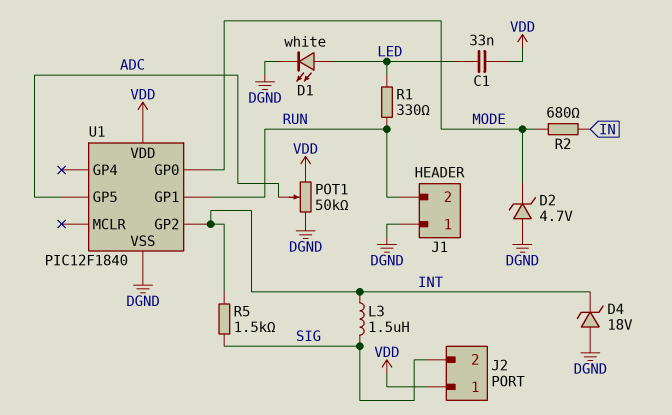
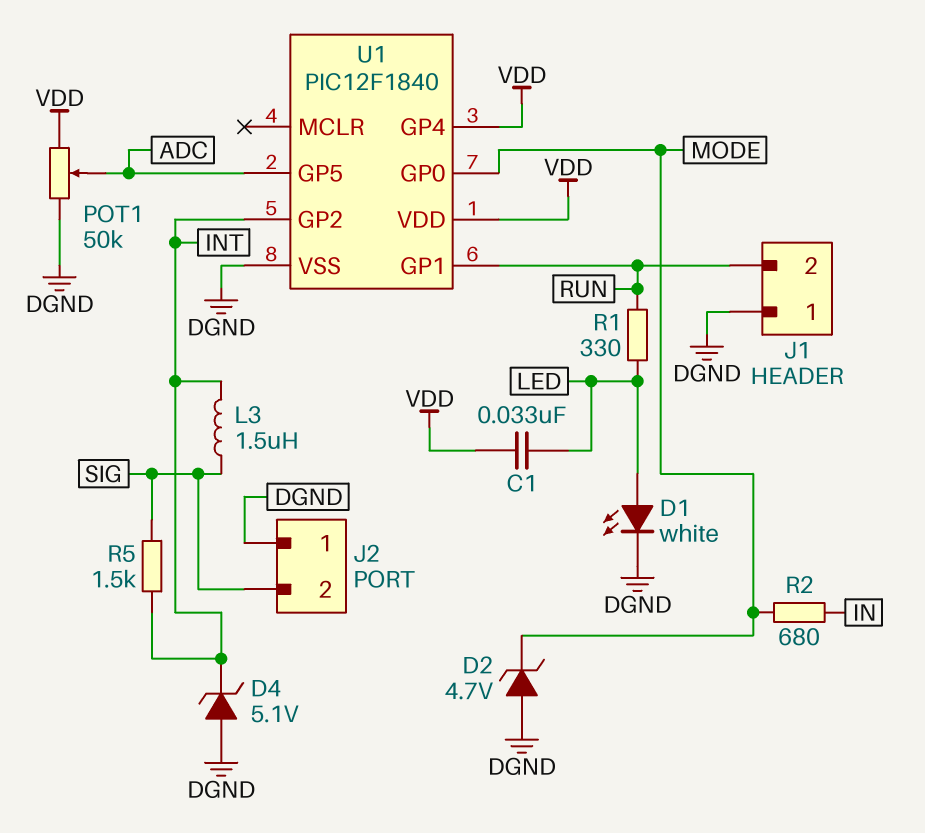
D4: zener 18V (A DGND, K INT) -> zener 5.1V (A DGND, K INT)
J2 pin 1: VDD -> DGND
U1 pin GP4: none -> VDD

